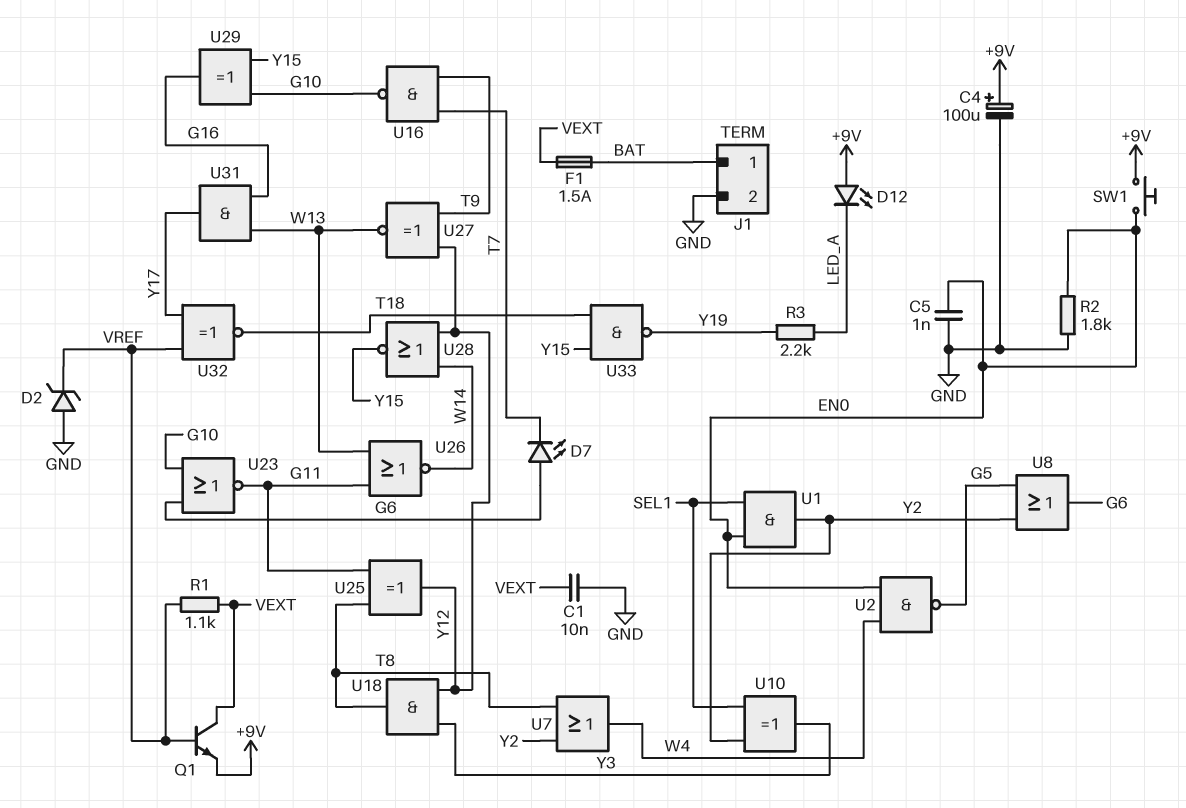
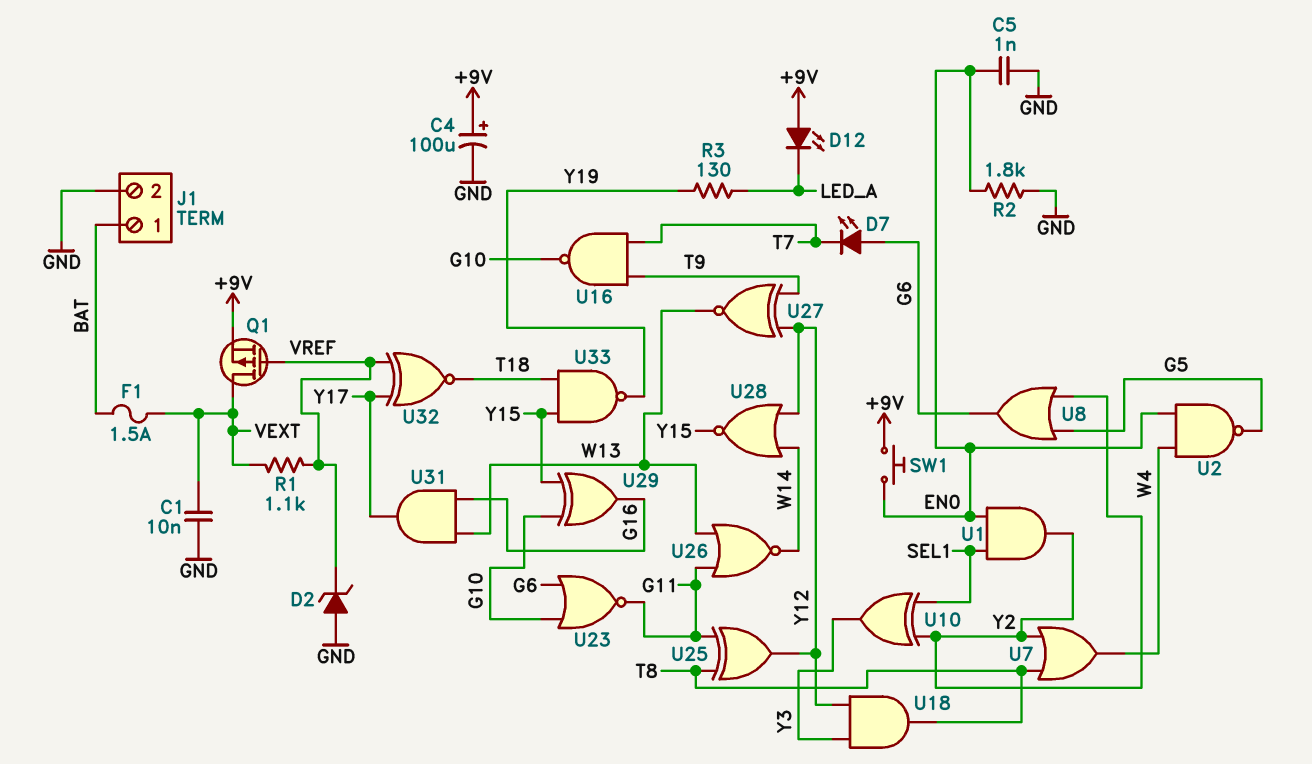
Q1: NPN (B VREF, C VEXT, E +9V) -> PMOS (G VREF, D VEXT, S +9V)
R3: 2.2k (LED_A, Y19) -> 130 (LED_A, Y19)

